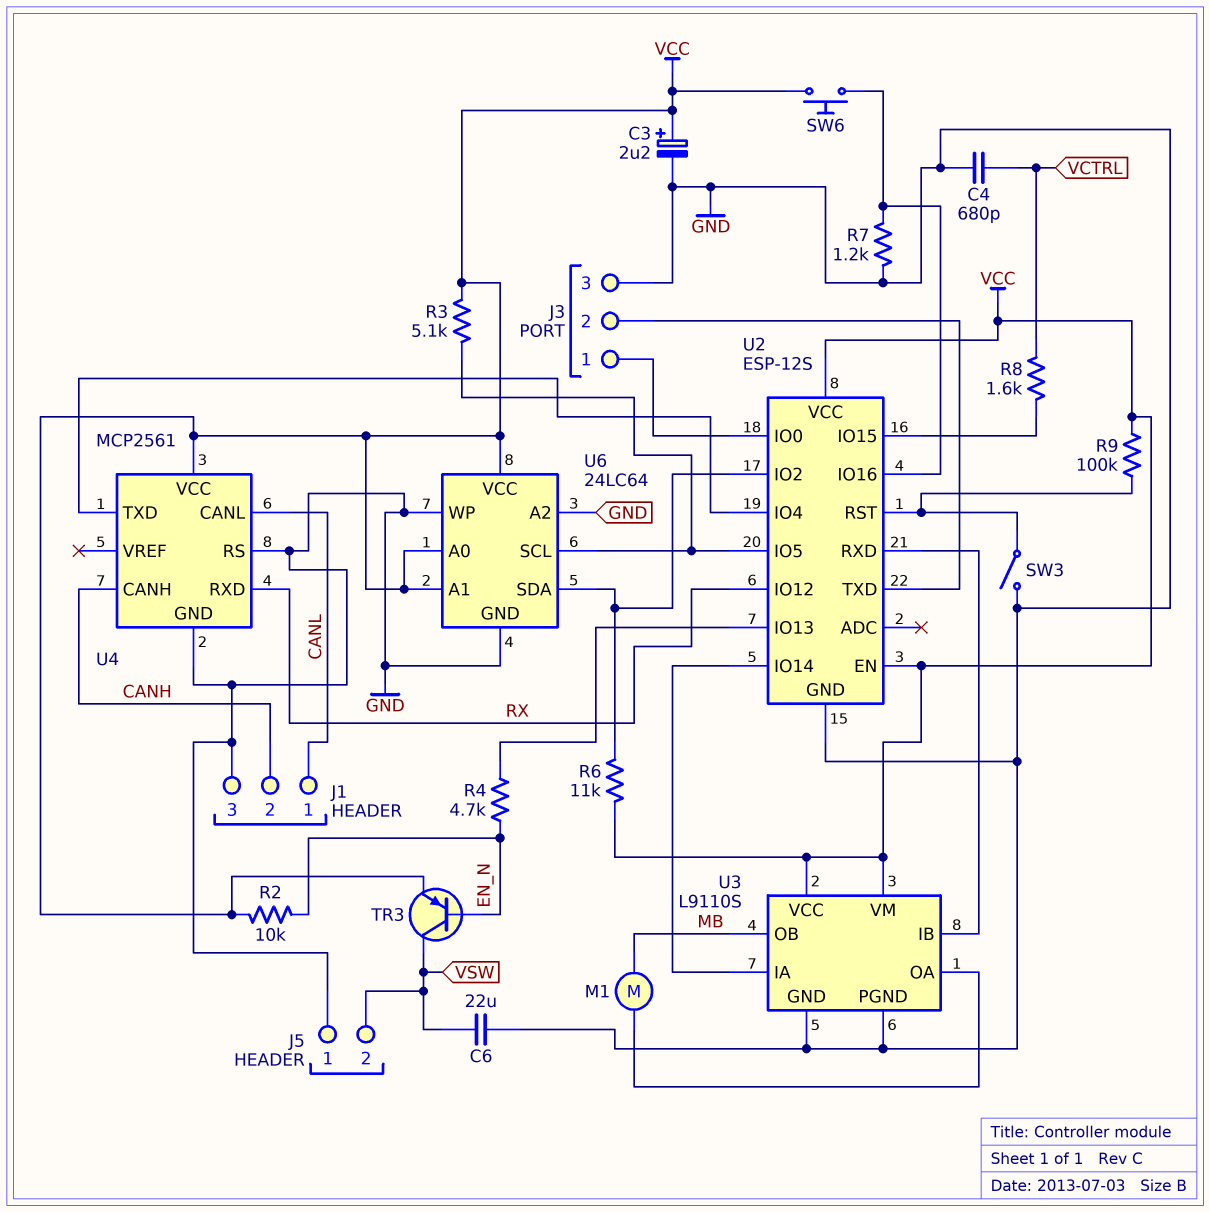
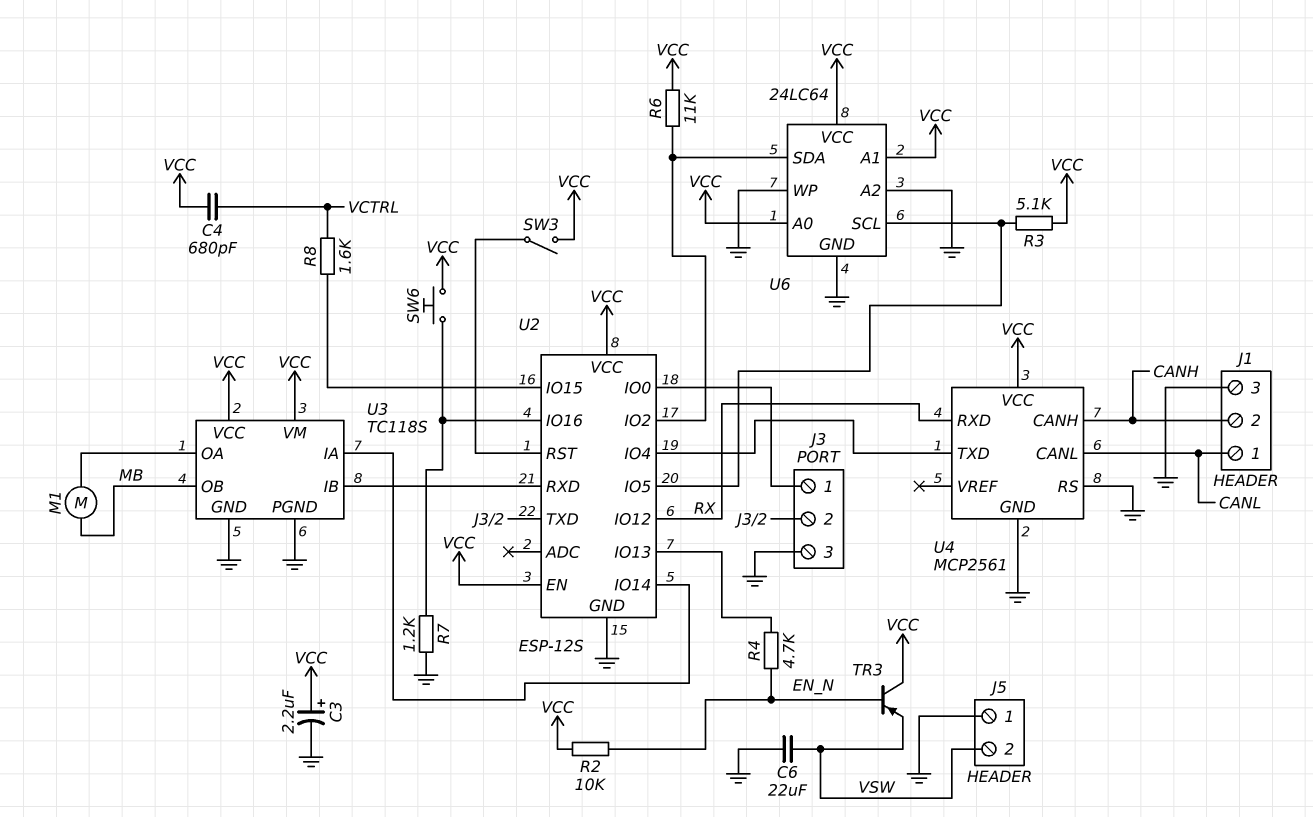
C4: 680pF (GND, VCTRL) -> 680pF (VCC, VCTRL)
R9: 100k (U2/RST, VCC) -> none
SW3: switch (GND, U2/RST) -> switch (U2/RST, VCC)
TR3: PNP (B EN_N, C VSW, E VCC) -> PNP (B EN_N, C VCC, E VSW)
U3: L9110S -> TC118S

